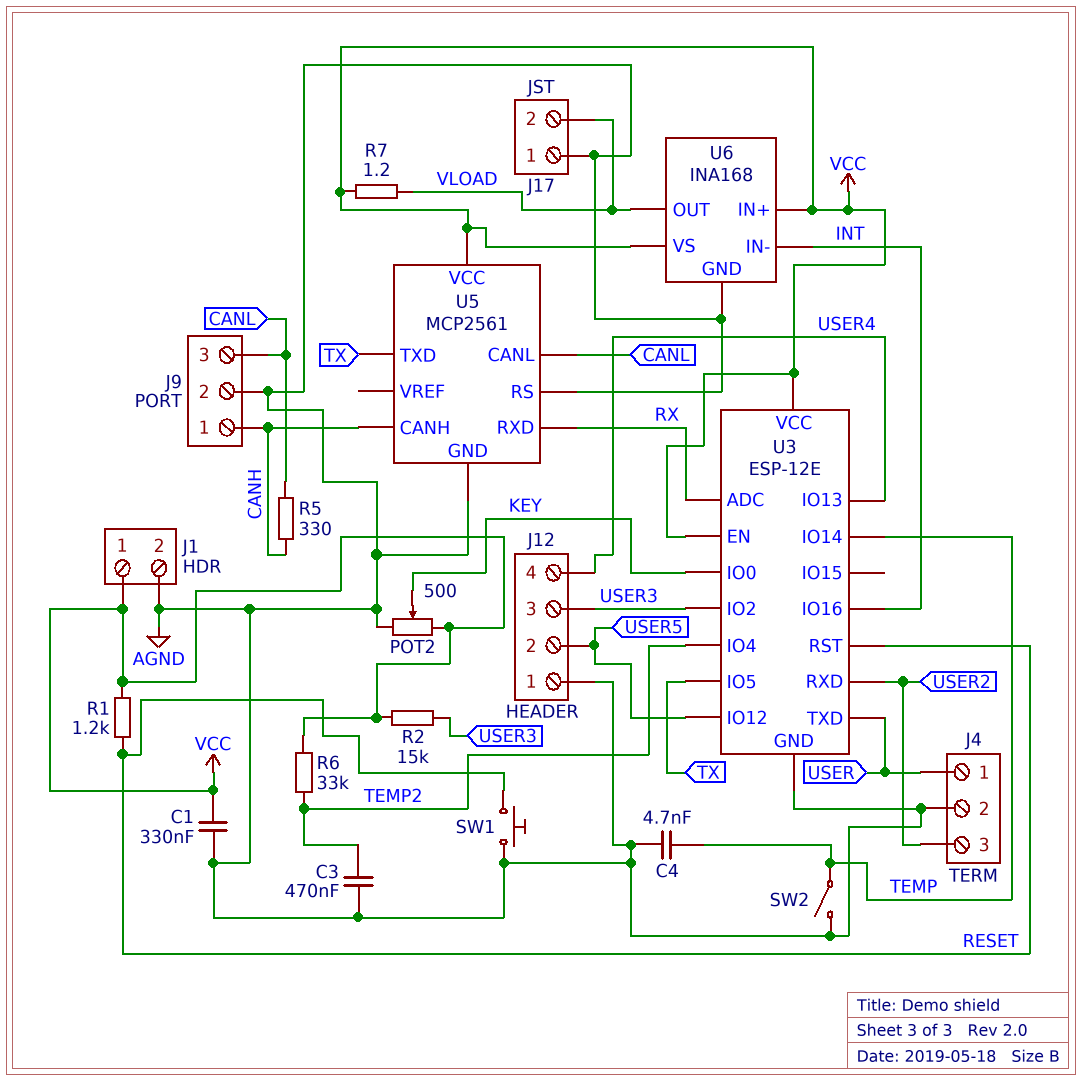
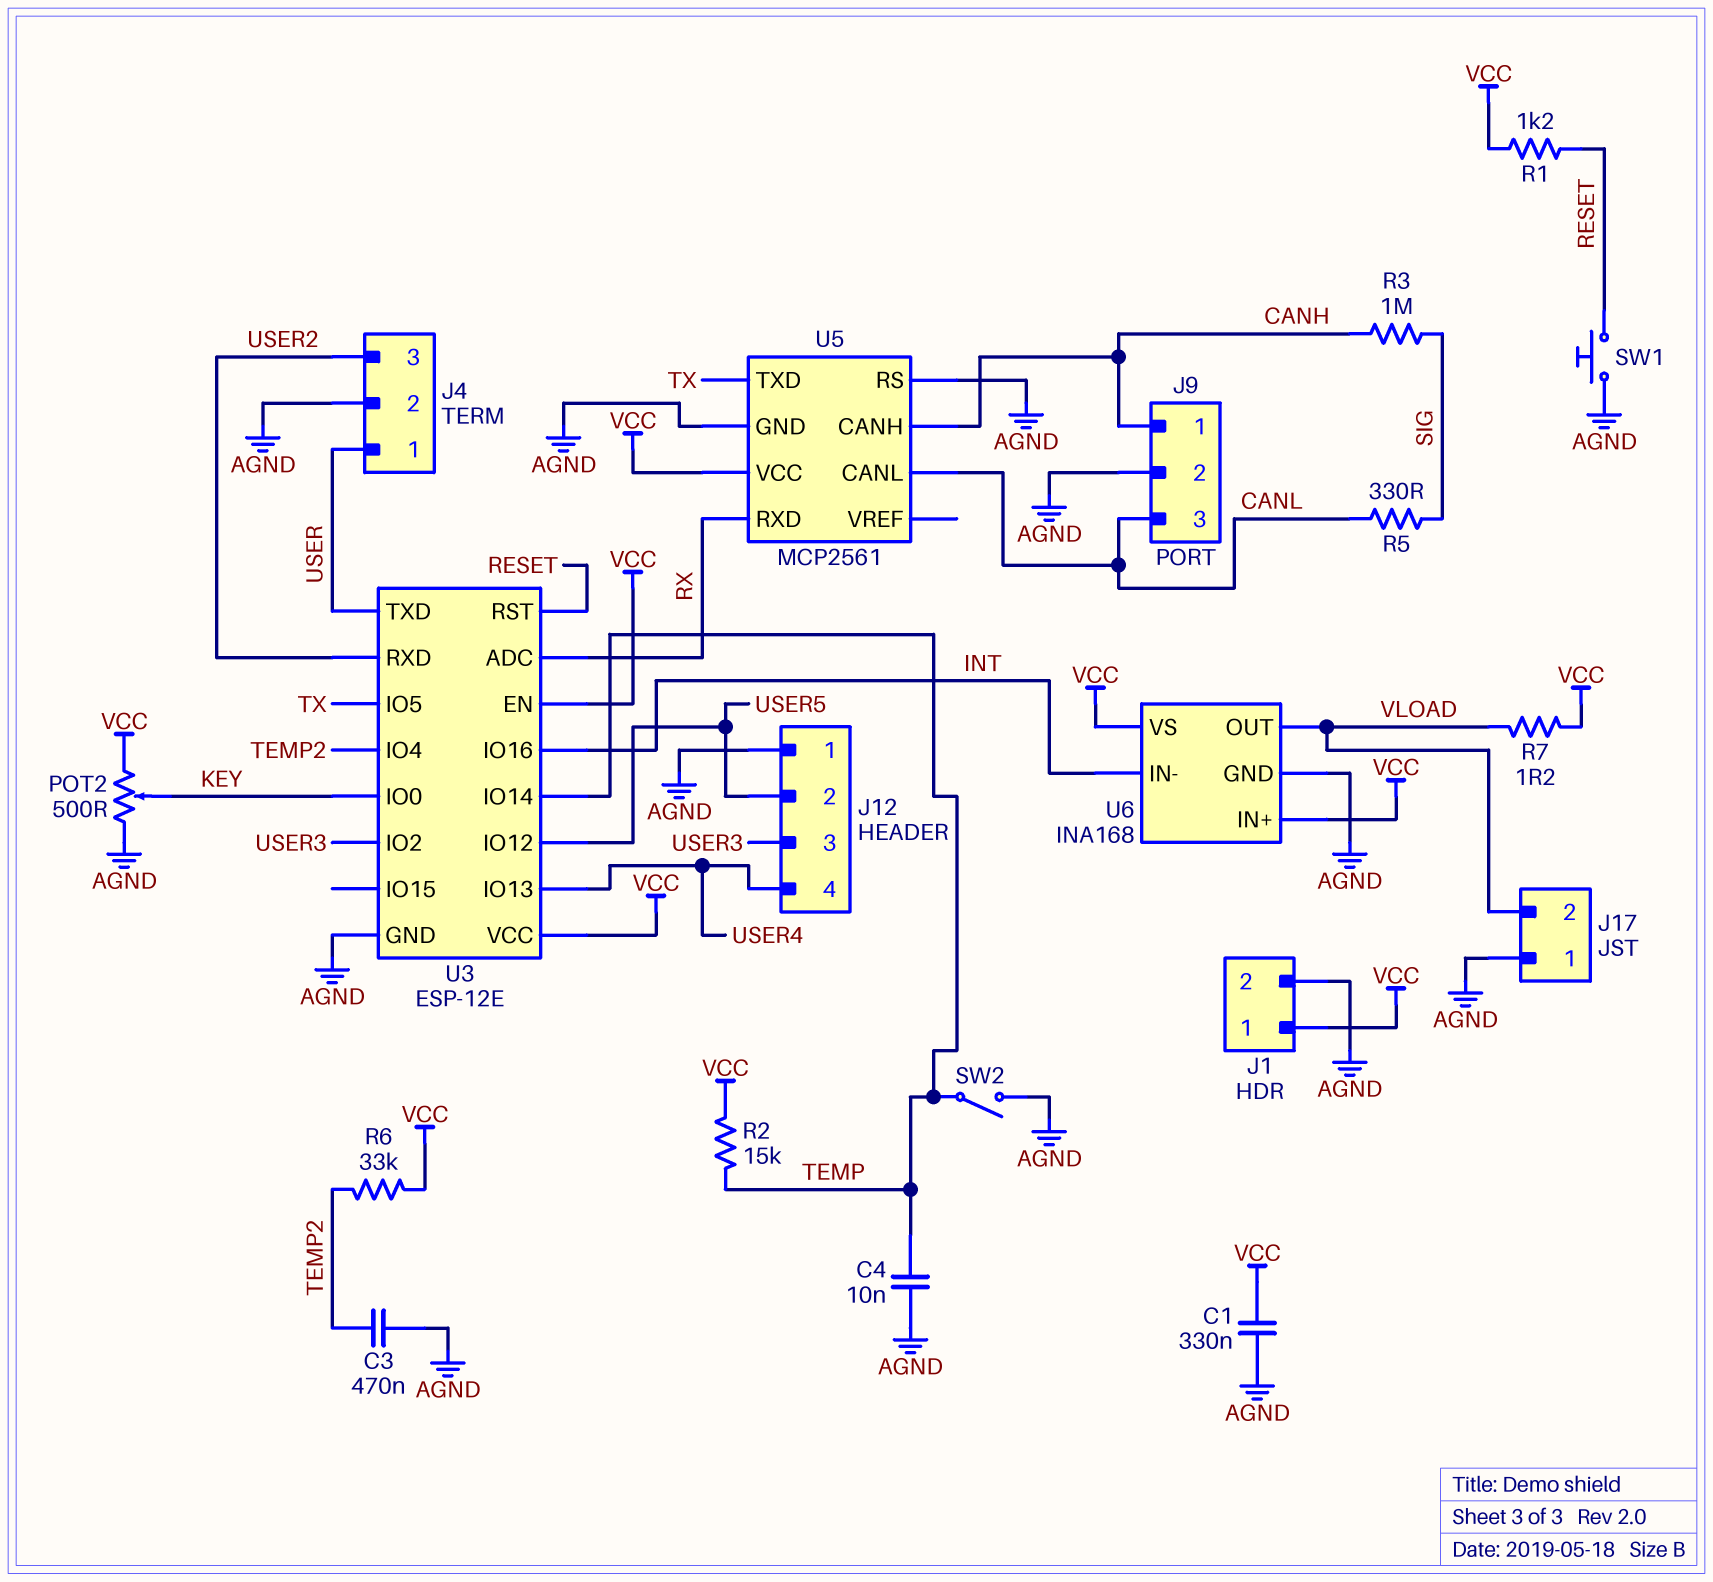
C4: 4.7nF (AGND, TEMP) -> 10nF (AGND, TEMP)
R2: 15k (USER3, VCC) -> 15k (TEMP, VCC)
R3: none -> 1M (CANH, SIG)
R5: 330 (CANH, CANL) -> 330 (CANL, SIG)

